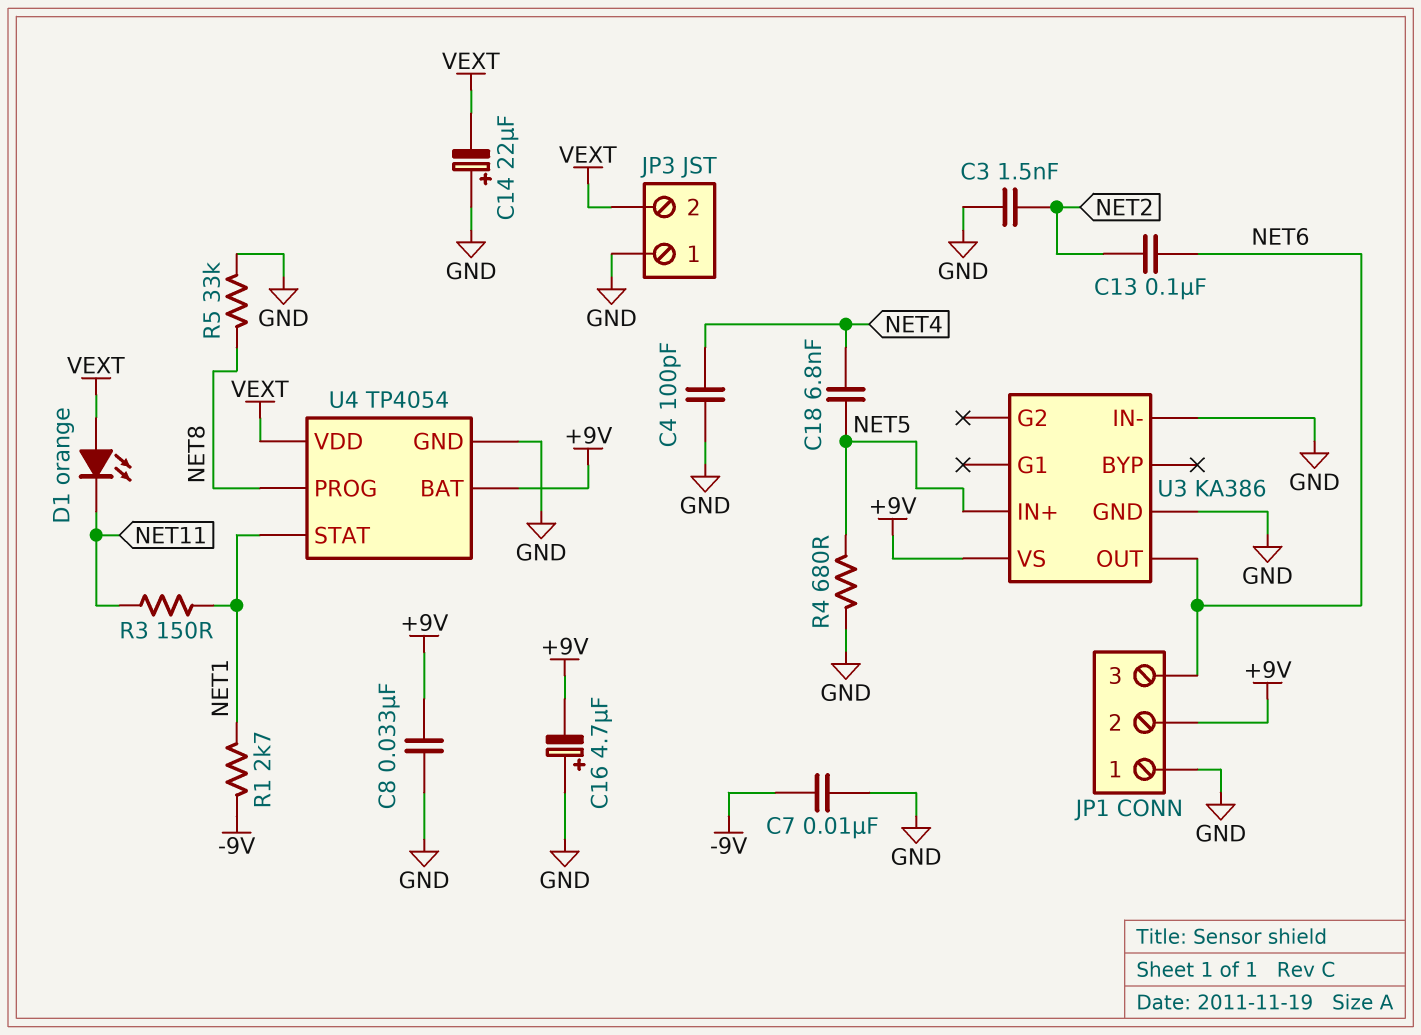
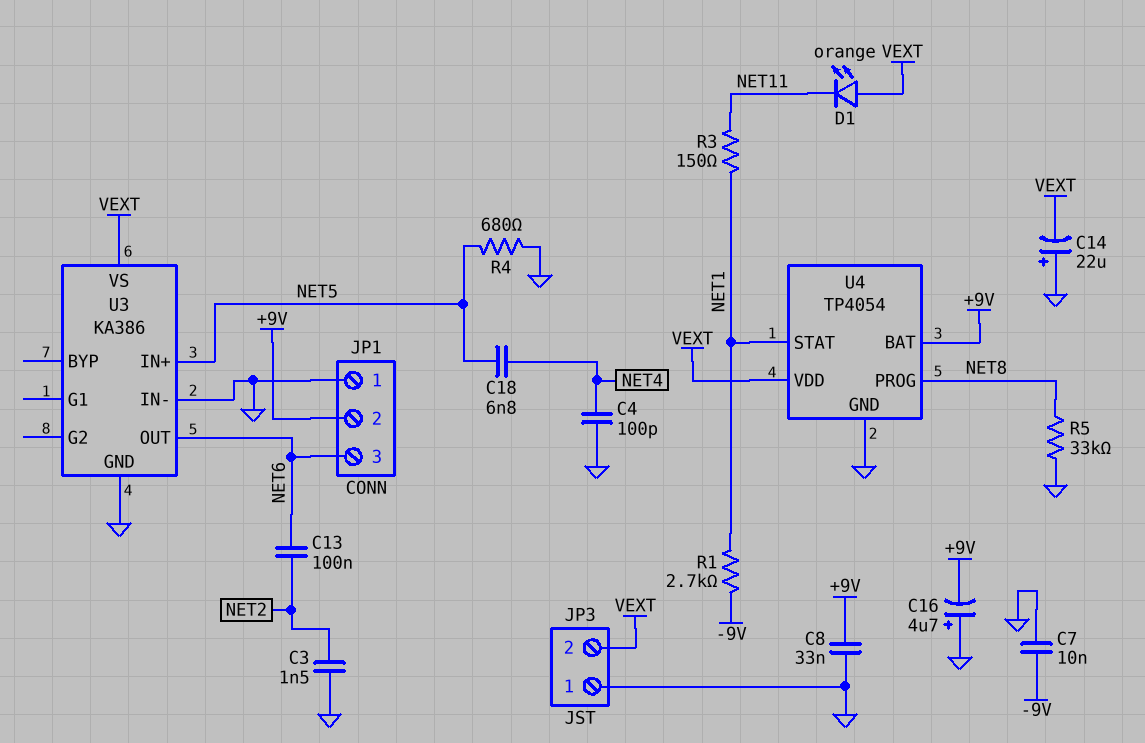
U3 pin VS: +9V -> VEXT

